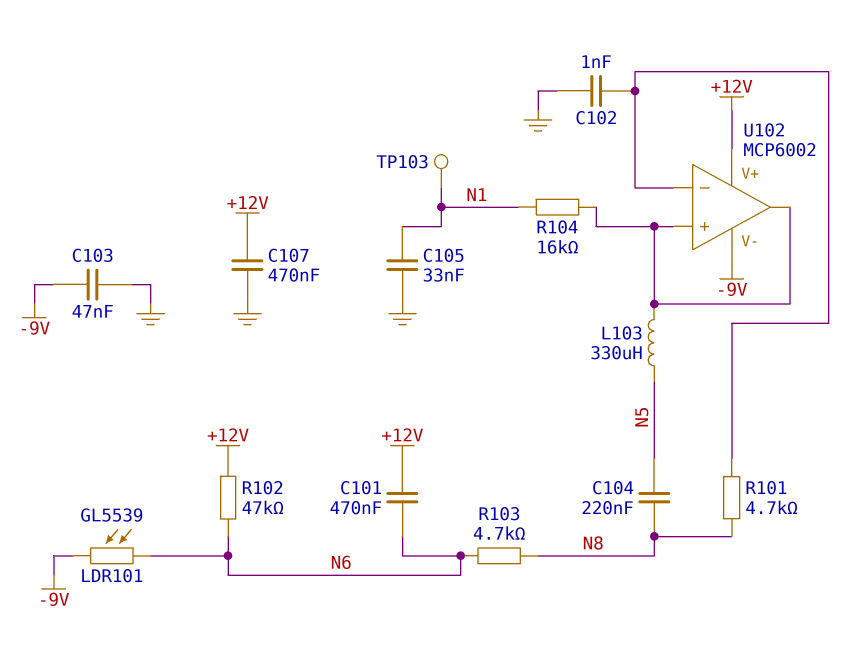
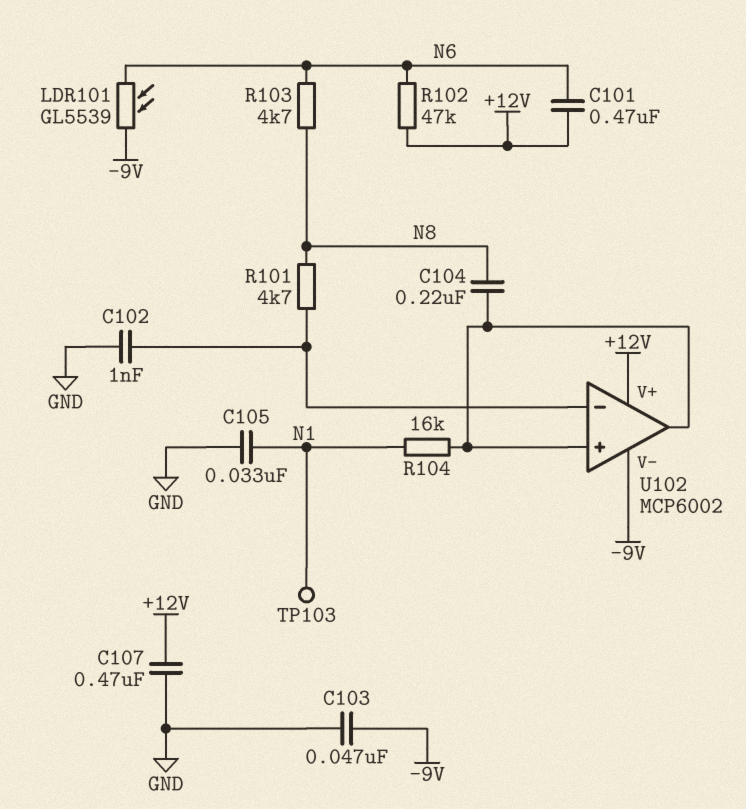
C104: 220nF (N5, N8) -> 220nF (N8, U102/in+)
L103: 330uH (N5, U102/in+) -> none

